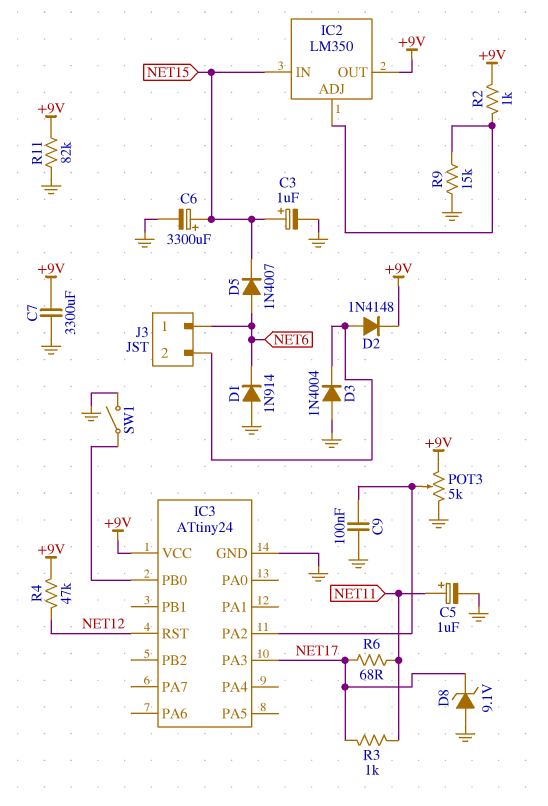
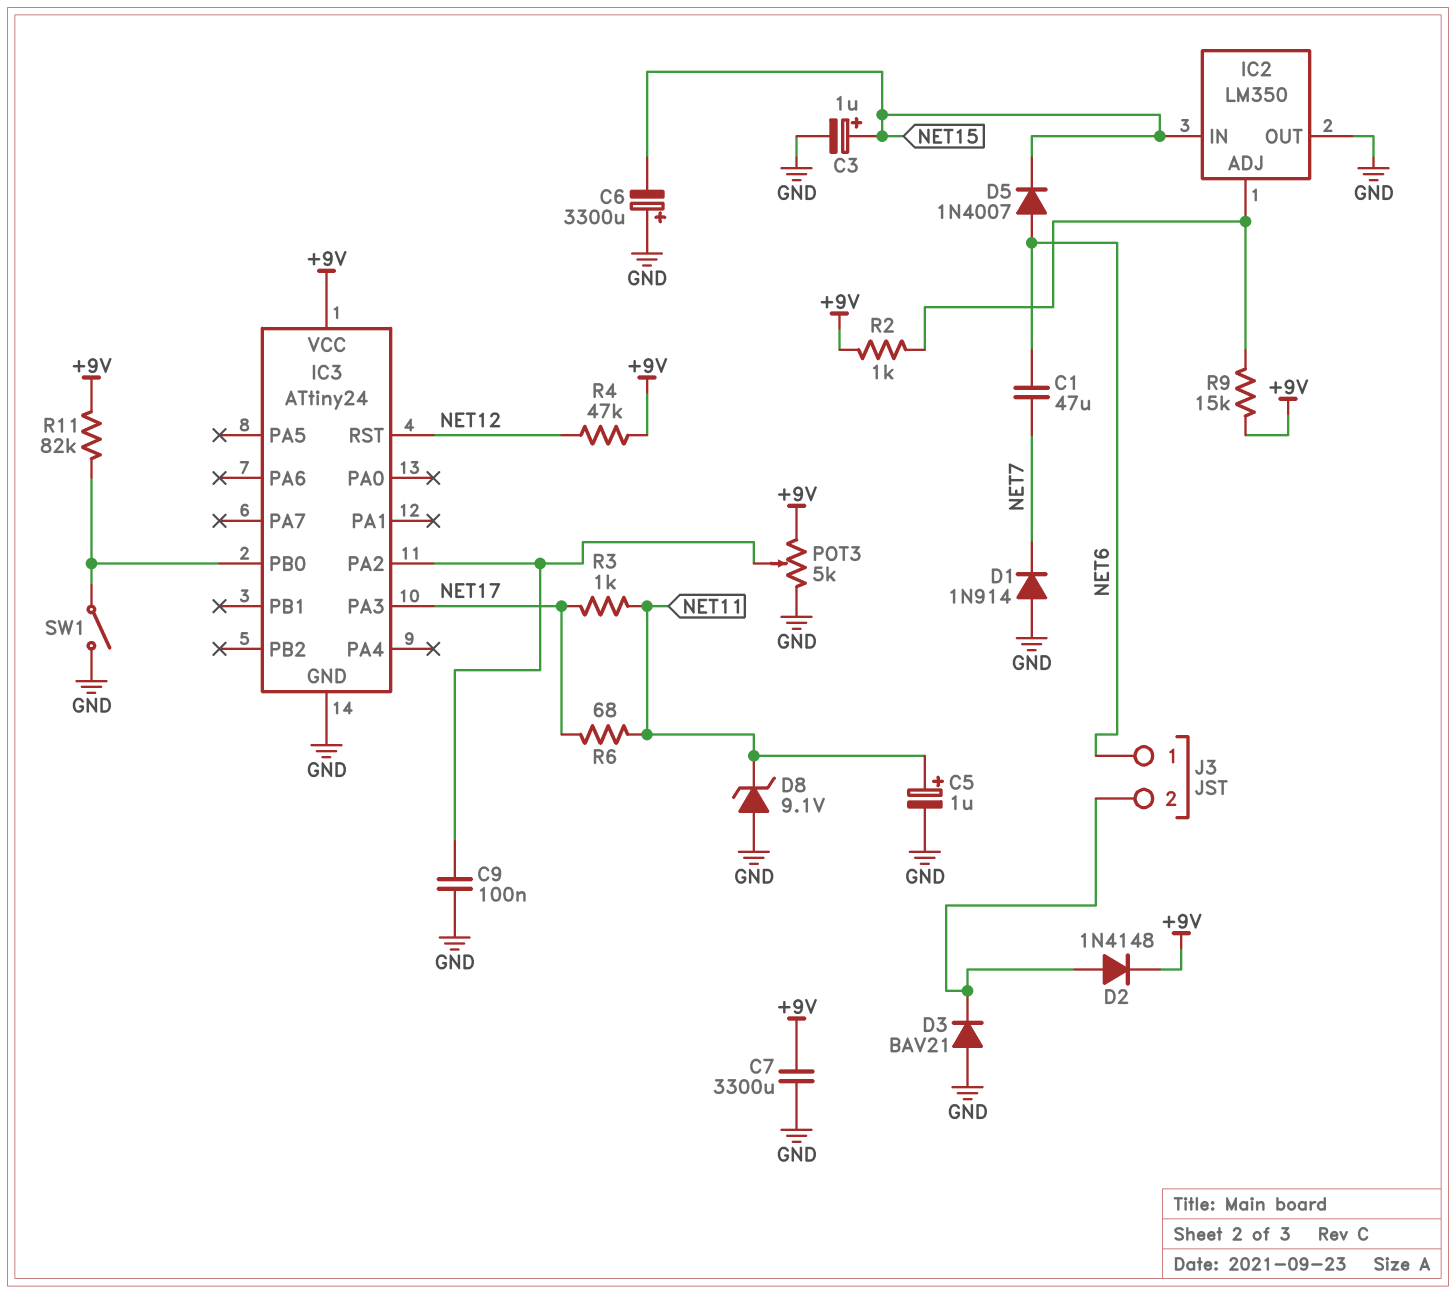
C1: none -> 47uF (NET6, NET7)
C6: 3300uF (plus NET15, minus GND) -> 3300uF (plus GND, minus NET15)
D1: diode 1N914 (A GND, K NET6) -> diode 1N914 (A GND, K NET7)
D3: diode 1N4004 (A GND, K J3/2) -> diode BAV21 (A GND, K J3/2)
D8: zener 9.1V (A GND, K NET17) -> zener 9.1V (A GND, K NET11)
IC2 pin OUT: +9V -> GND
R9: 15k (GND, IC2/ADJ) -> 15k (+9V, IC2/ADJ)
R11: 82k (+9V, GND) -> 82k (+9V, IC3/PB0)

